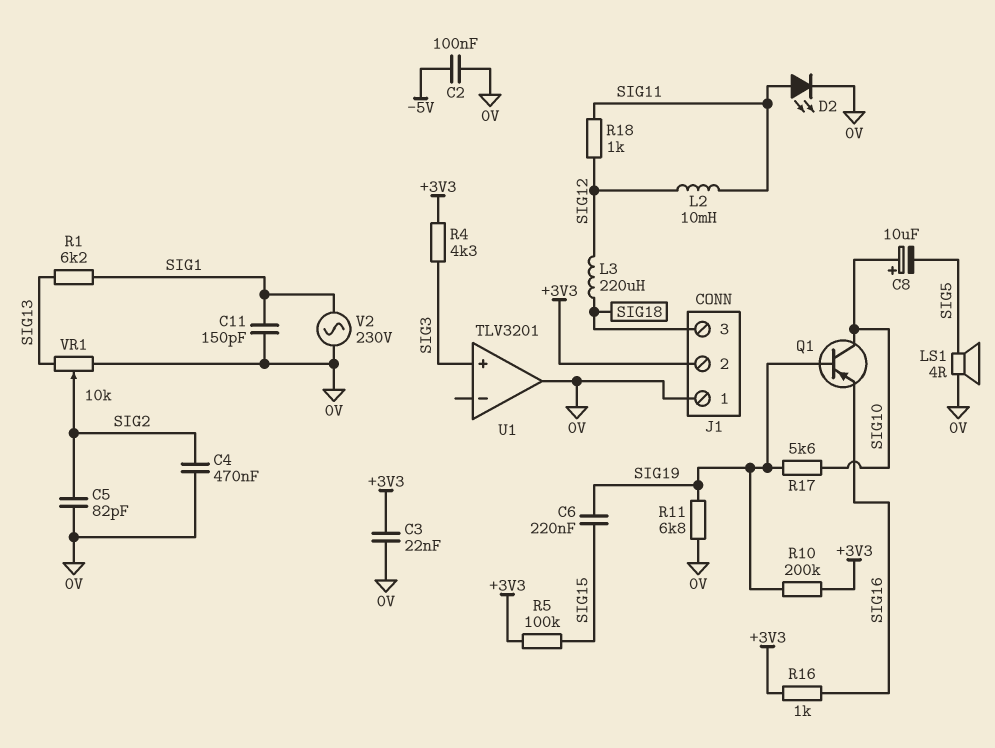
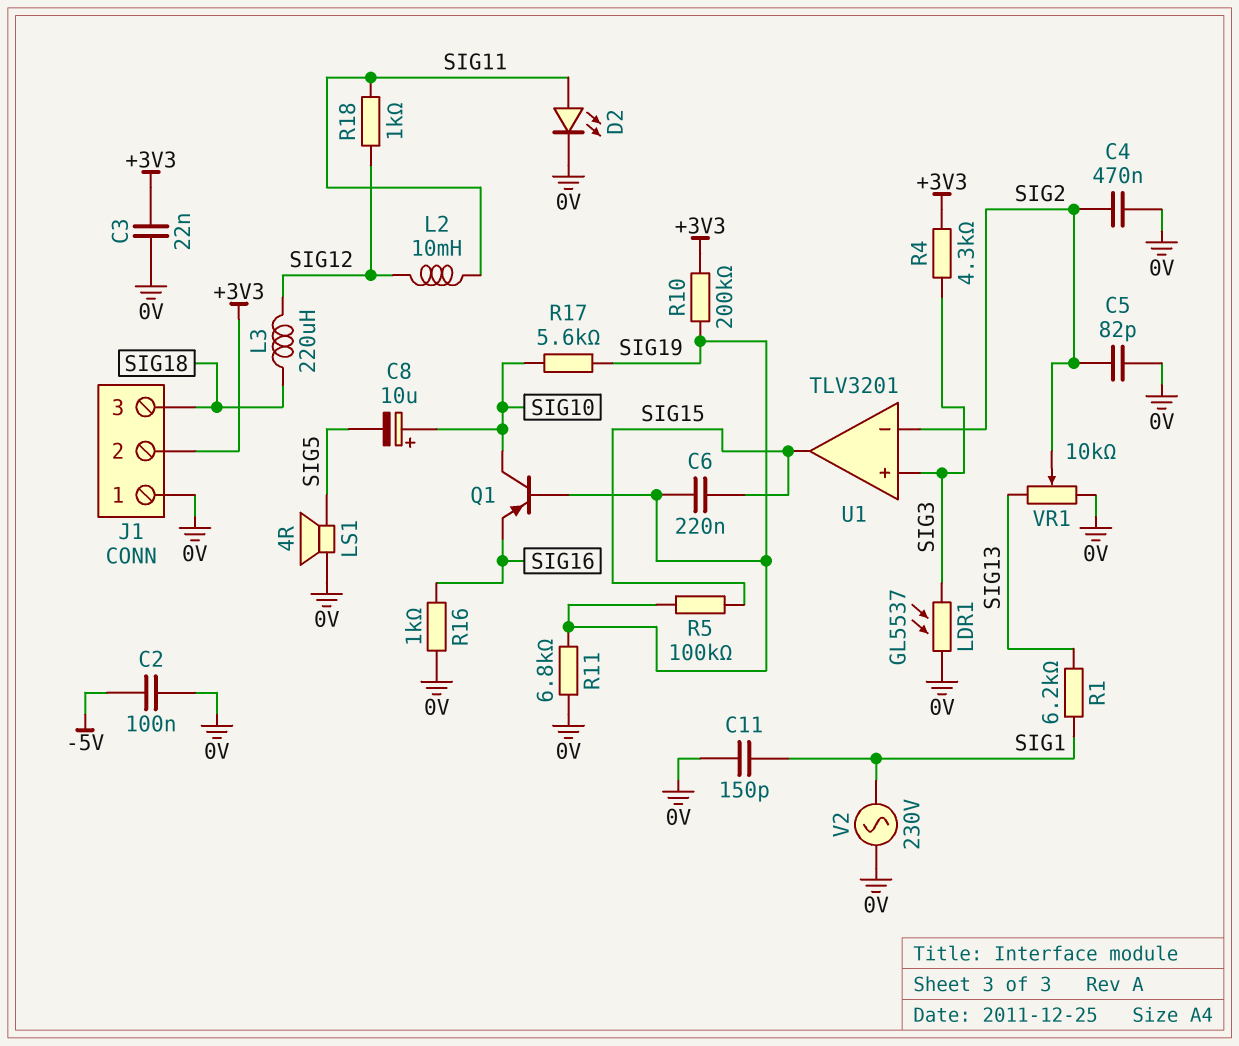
LDR1: none -> GL5537 (0V, SIG3)
R5: 100k (+3V3, SIG15) -> 100k (SIG15, SIG19)
R16: 1k (+3V3, SIG16) -> 1k (0V, SIG16)
U1 pin in-: none -> SIG2
U1 pin out: 0V -> SIG15

